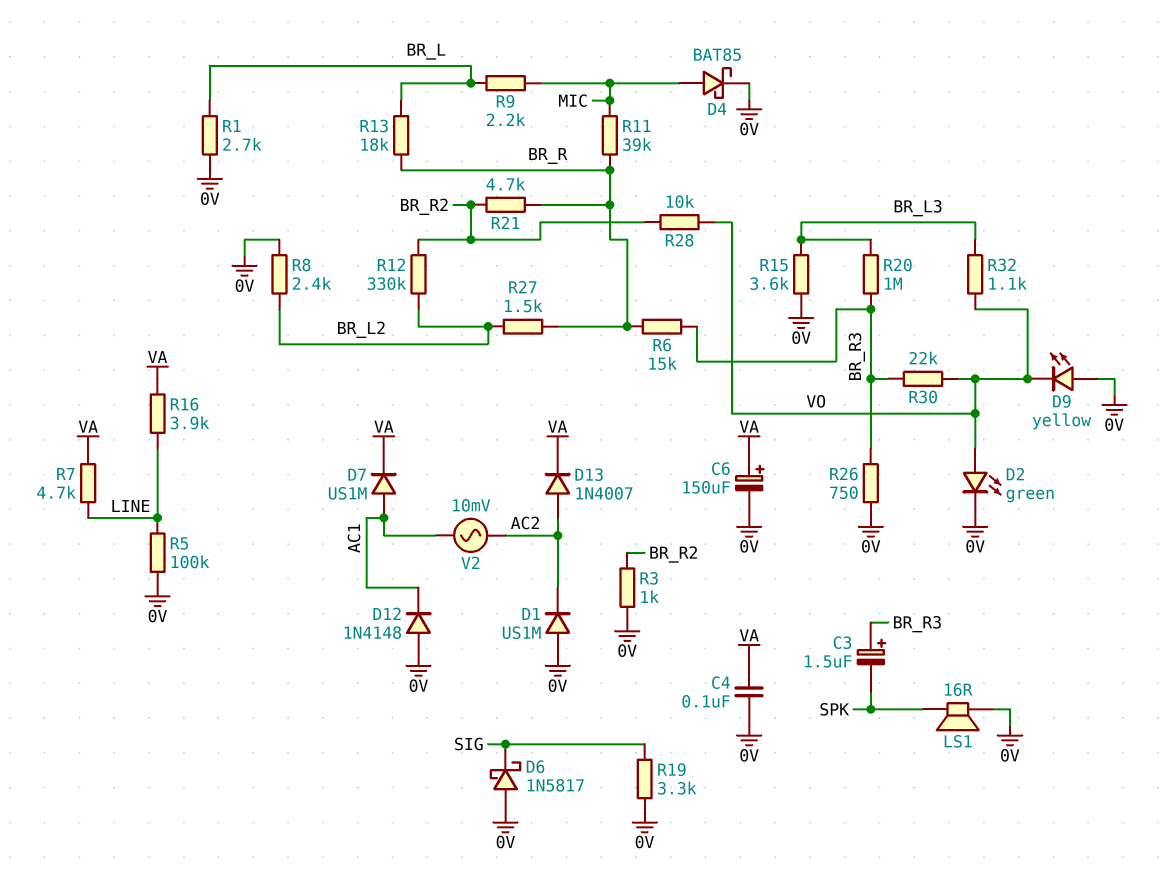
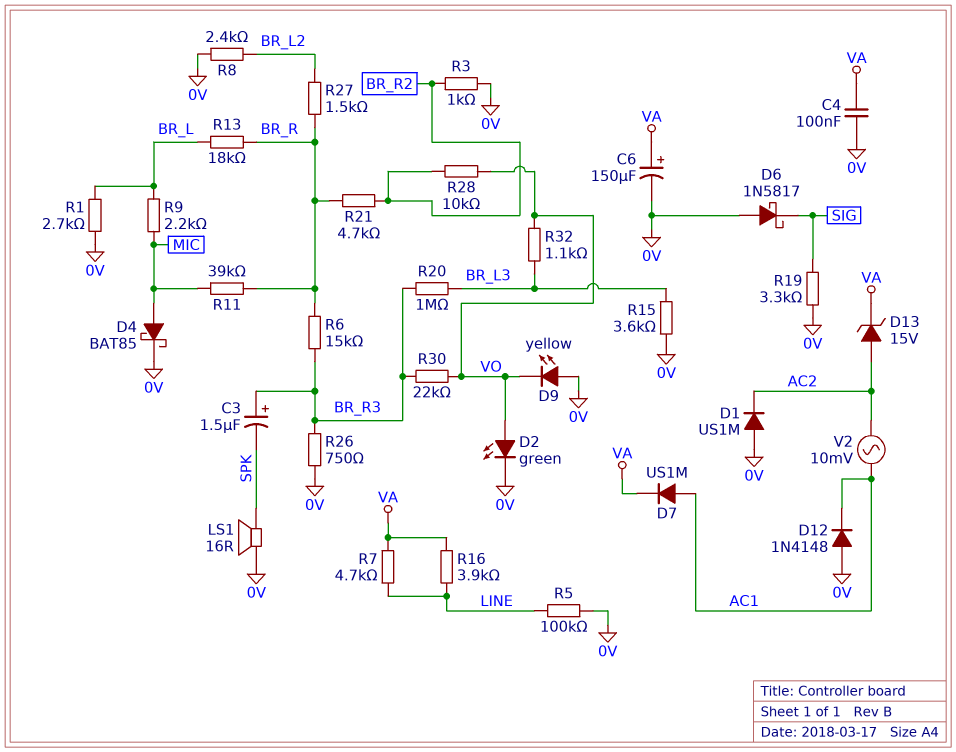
D13: diode 1N4007 (A AC2, K VA) -> zener 15V (A AC2, K VA)
R12: 330k (BR_L2, BR_R2) -> none

